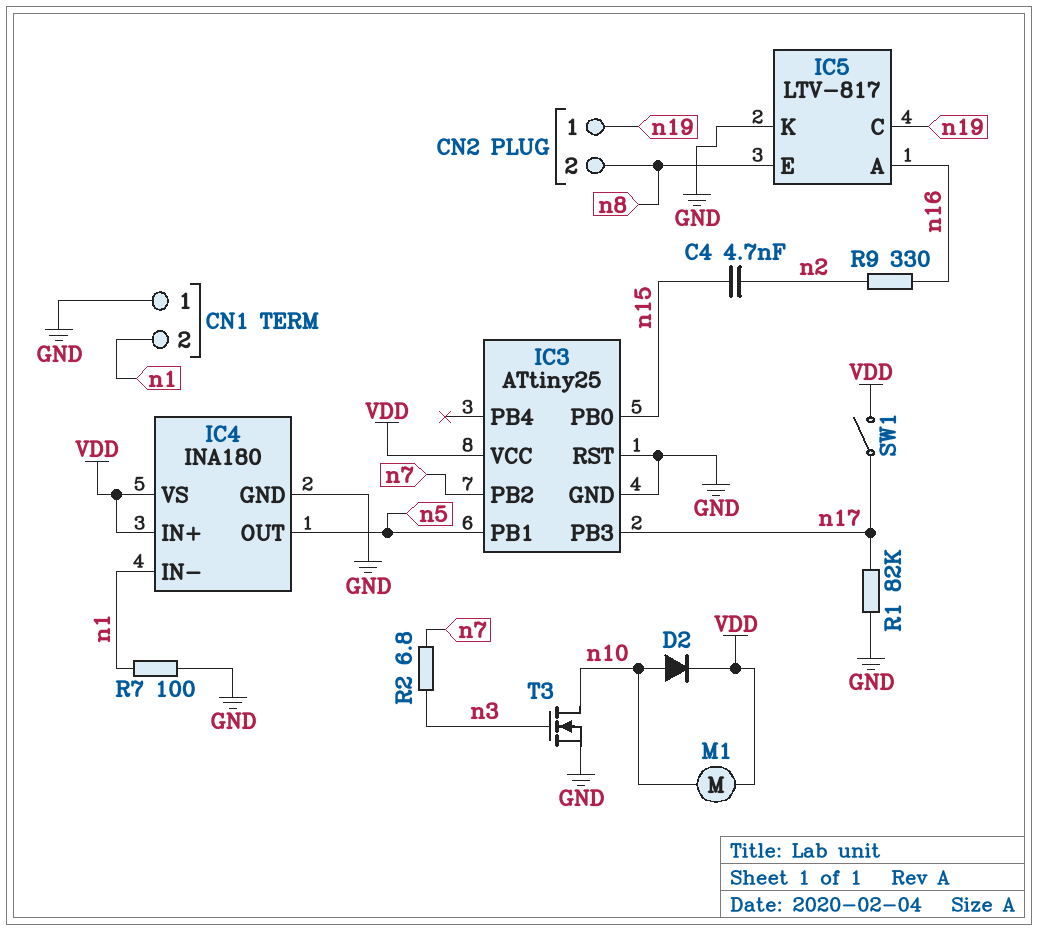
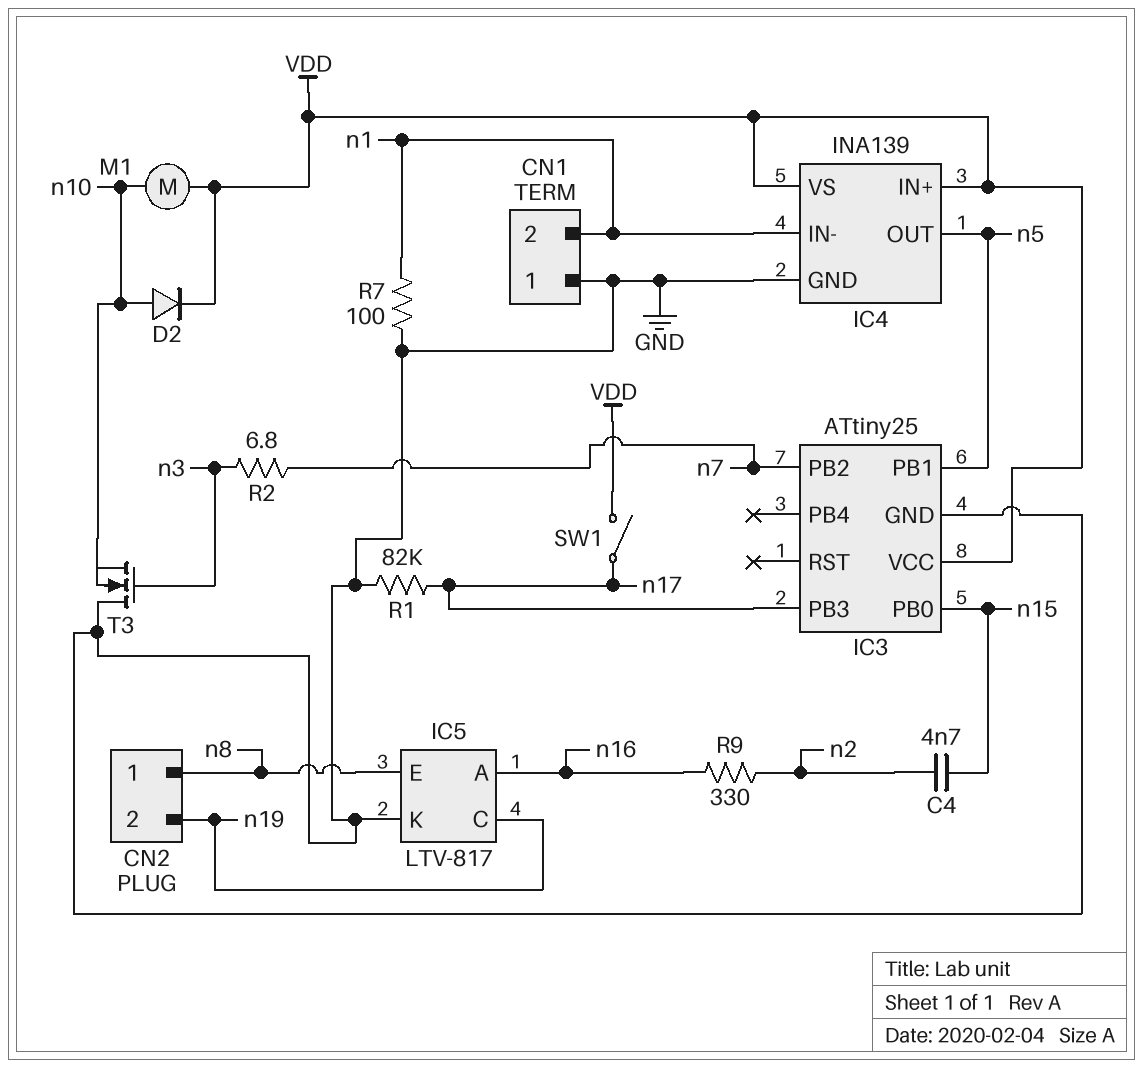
CN2 pin 1: n19 -> n8
CN2 pin 2: n8 -> n19
IC3 pin RST: GND -> none
IC4: INA180 -> INA139
T3: NMOS (G n3, D n10, S GND) -> NMOS (G n3, D GND, S n10)

